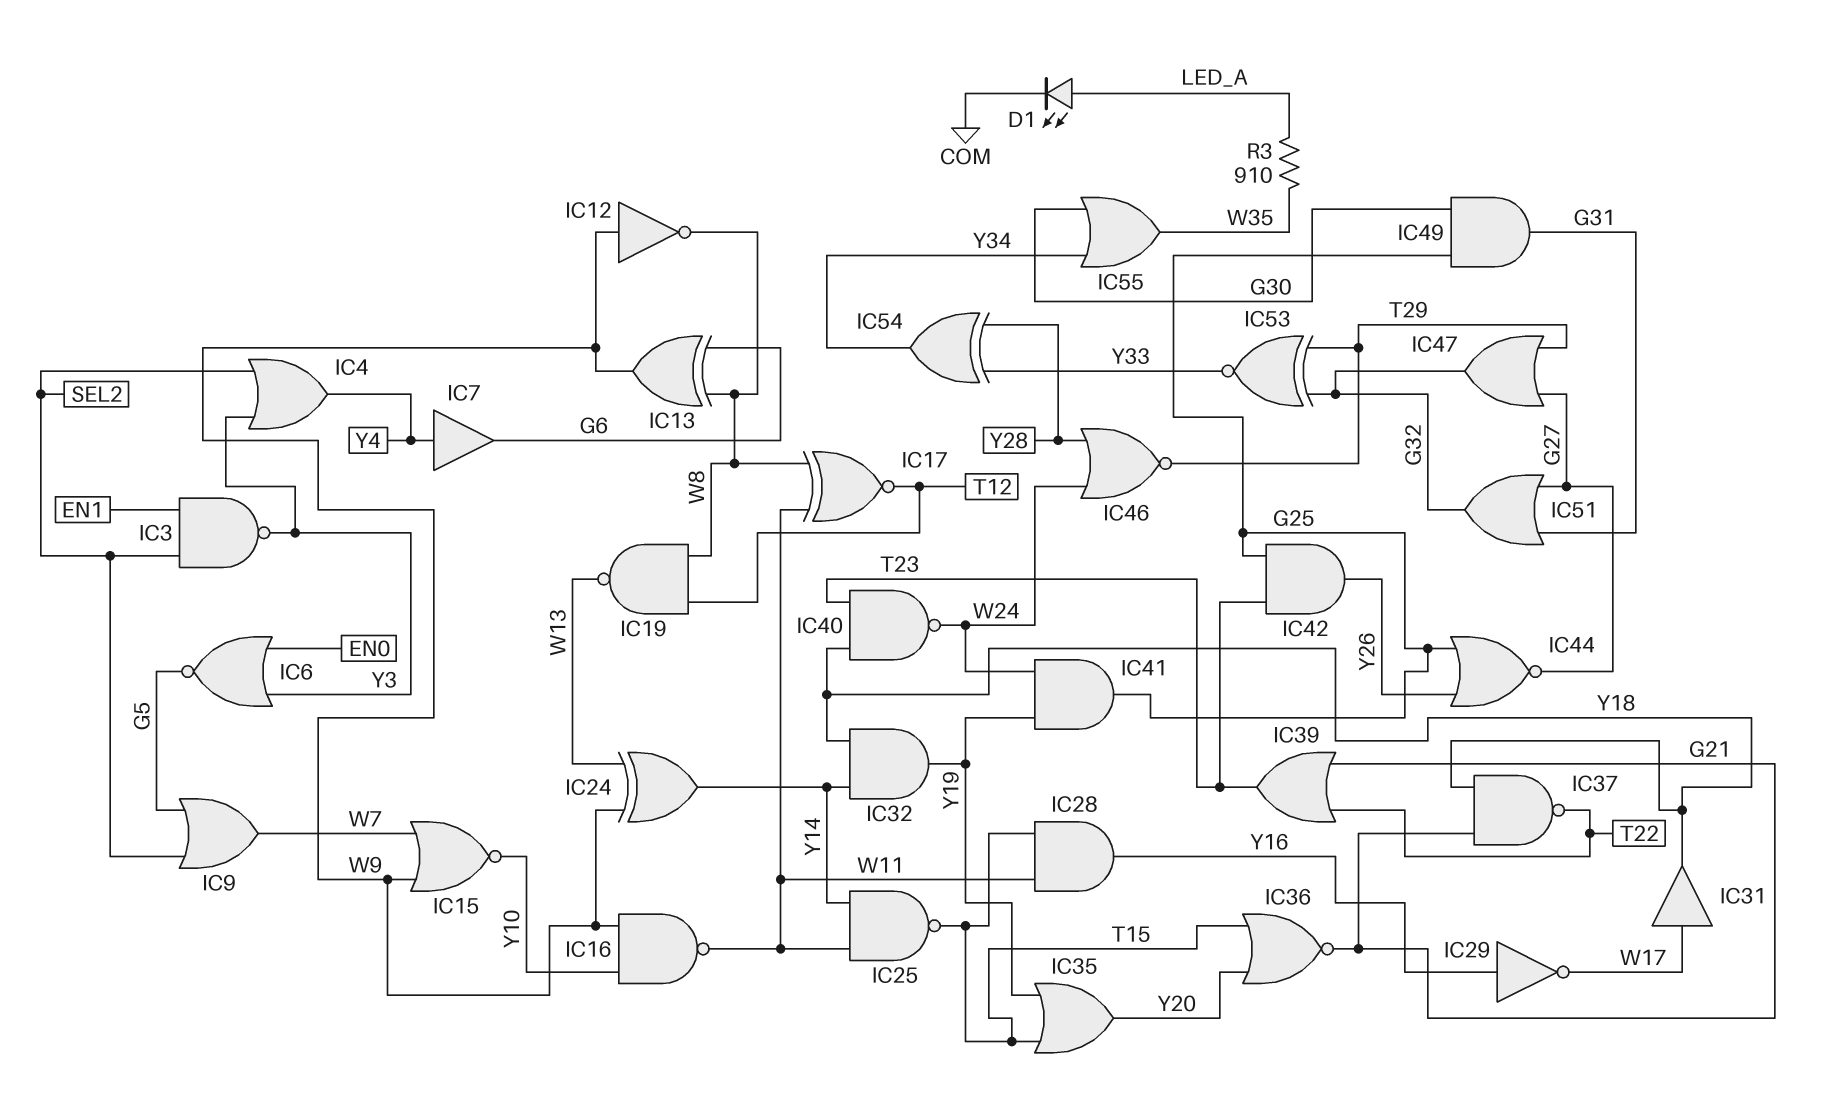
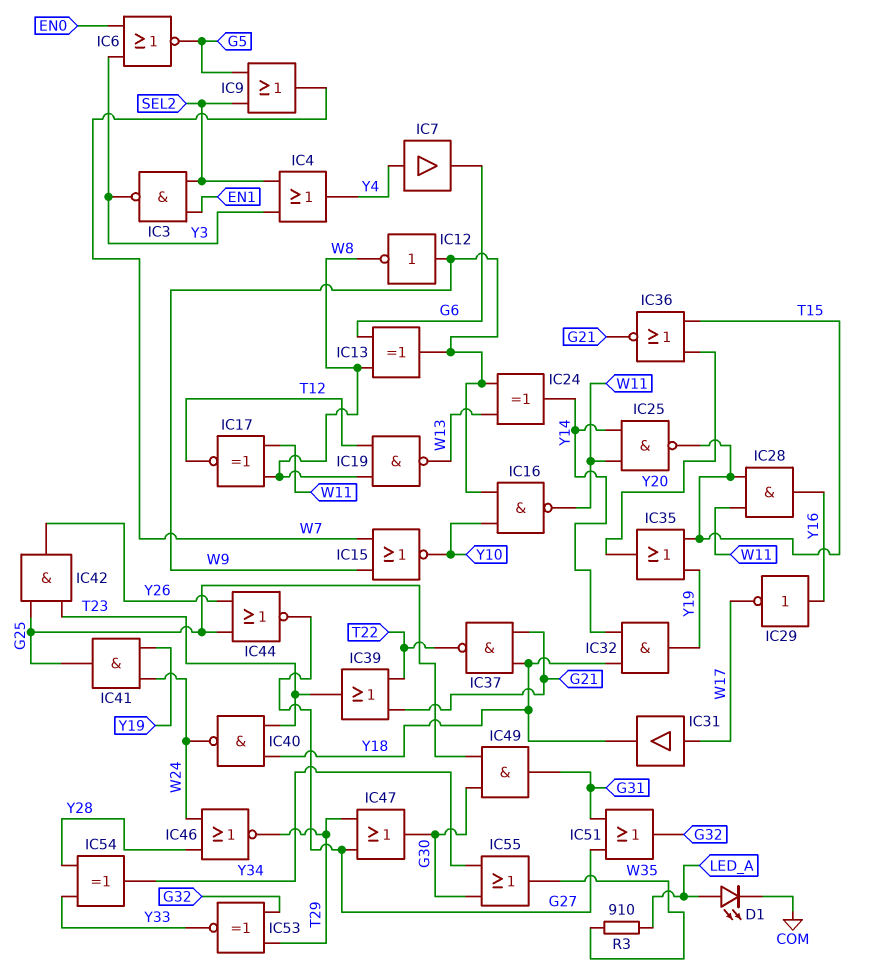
IC47: OR (in G27, in T29, out G32) -> OR (in G27, in T29, out G30)

